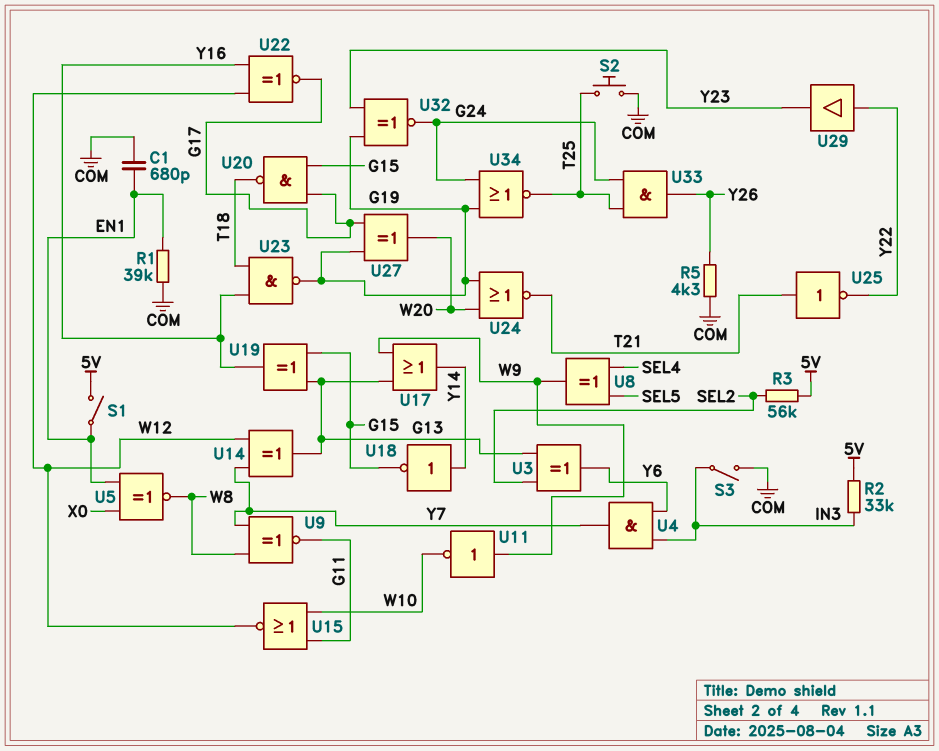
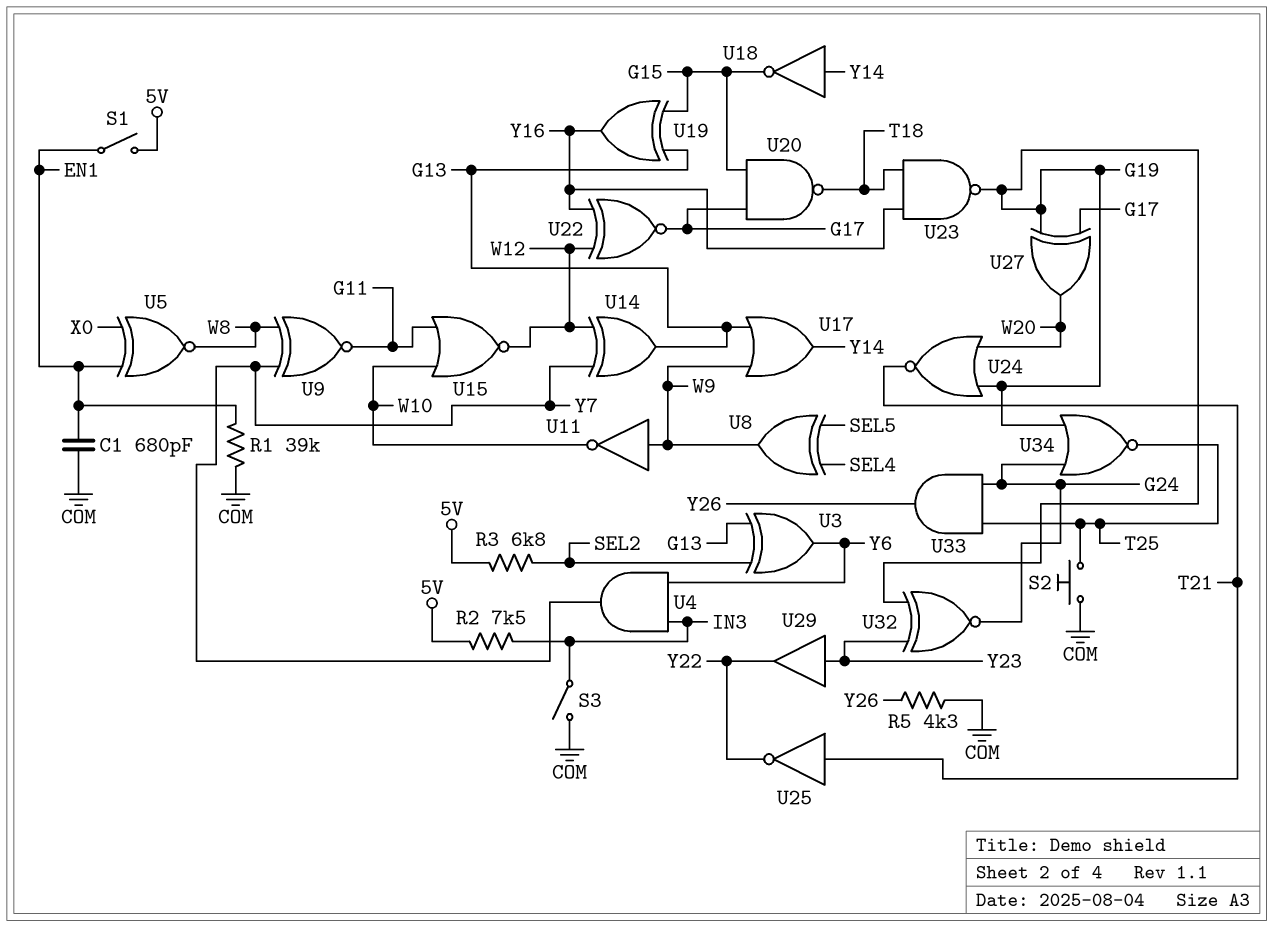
R2: 33k (5V, IN3) -> 7.5k (5V, IN3)
R3: 56k (5V, SEL2) -> 6.8k (5V, SEL2)
U29: buffer (in Y22, out Y23) -> buffer (in Y23, out Y22)

